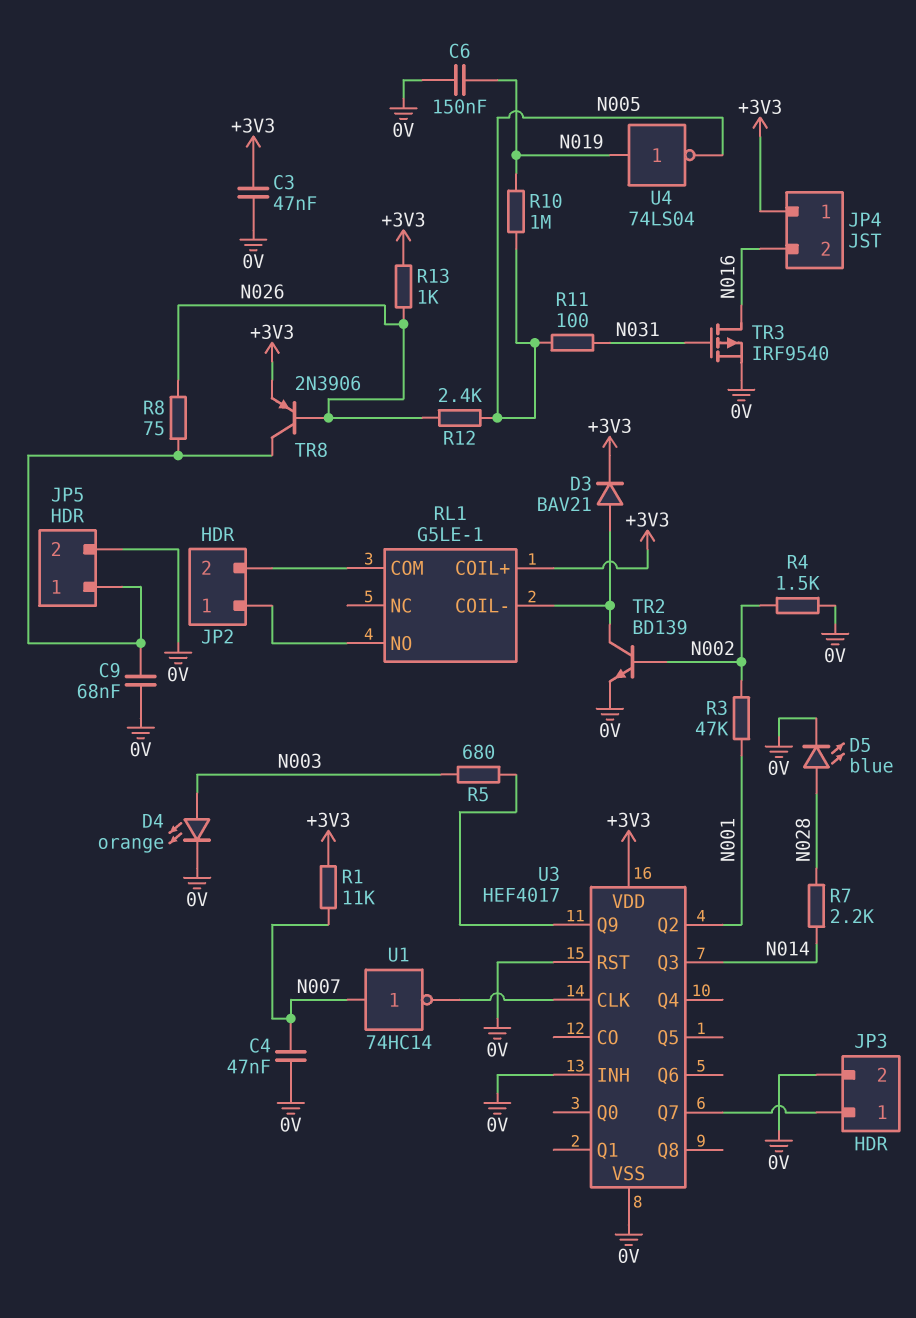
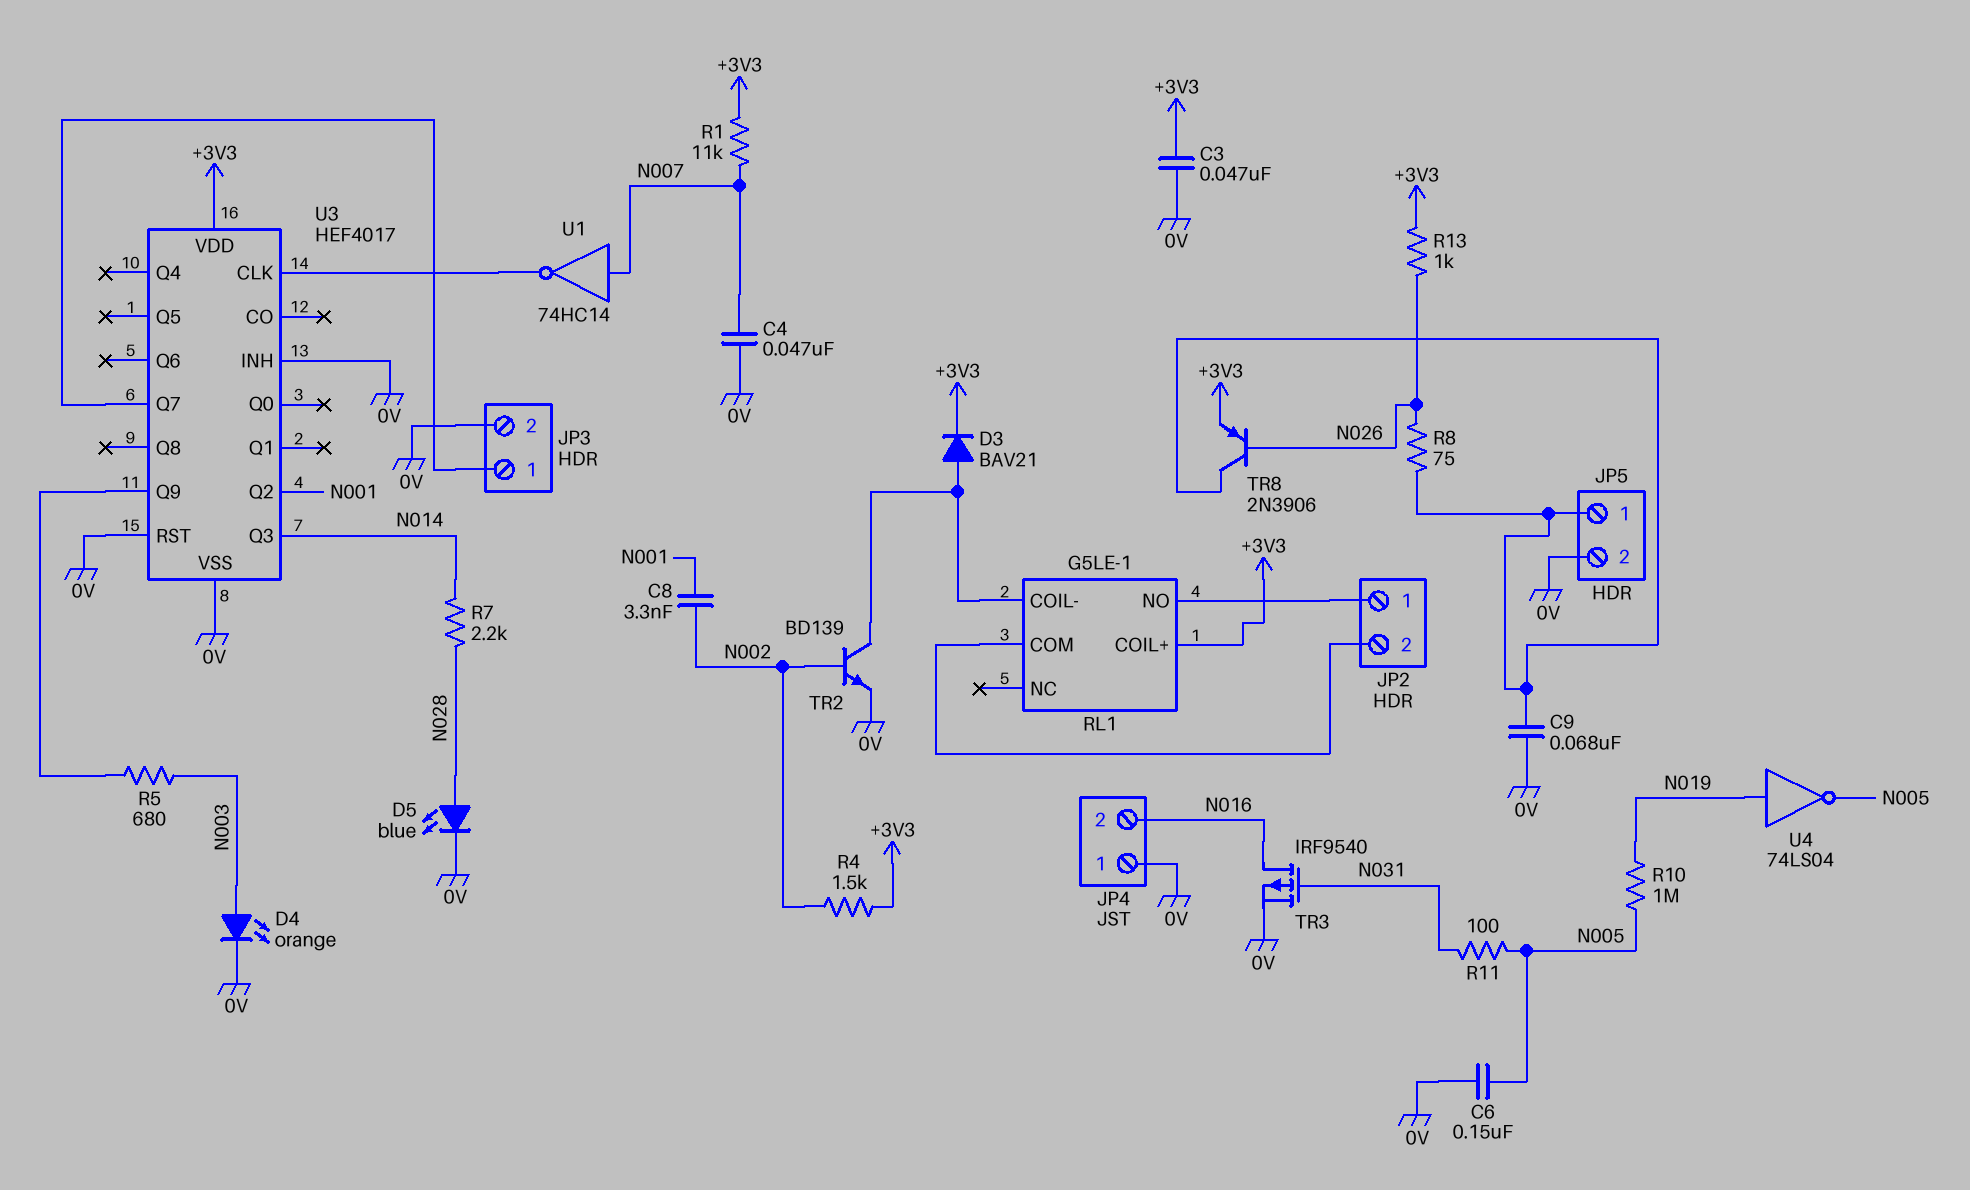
C6: 150nF (0V, N019) -> 150nF (0V, N005)
C8: none -> 3.3nF (N001, N002)
JP4 pin 1: +3V3 -> 0V
R3: 47k (N001, N002) -> none
R4: 1.5k (0V, N002) -> 1.5k (+3V3, N002)
R12: 2.4k (N005, N026) -> none

